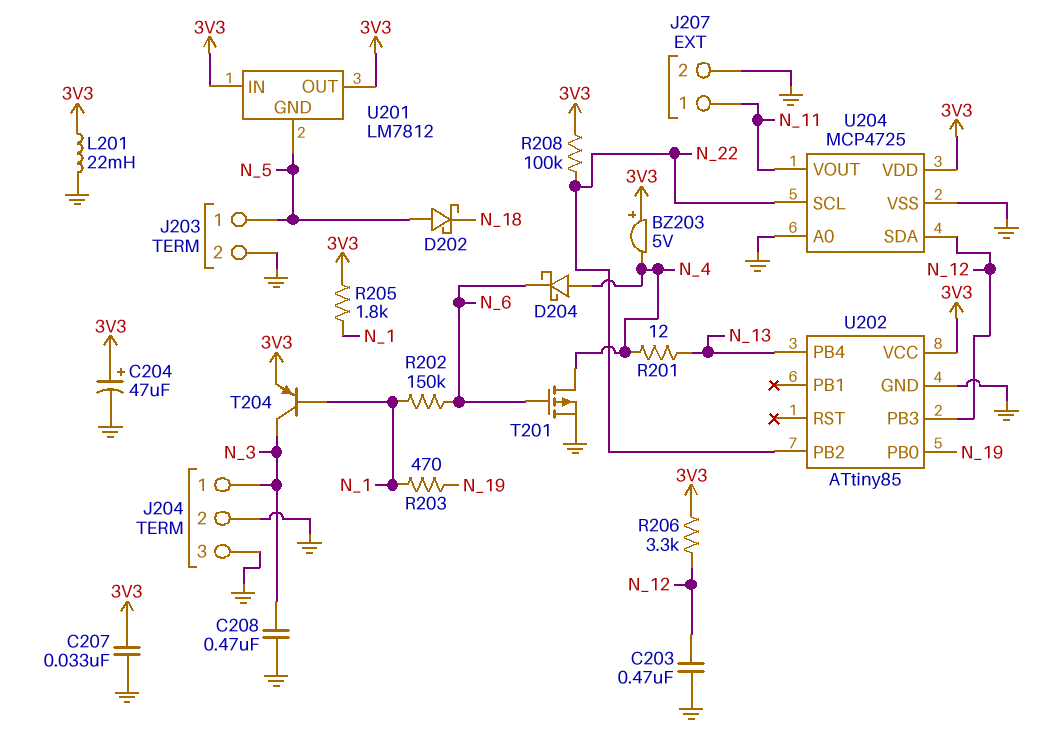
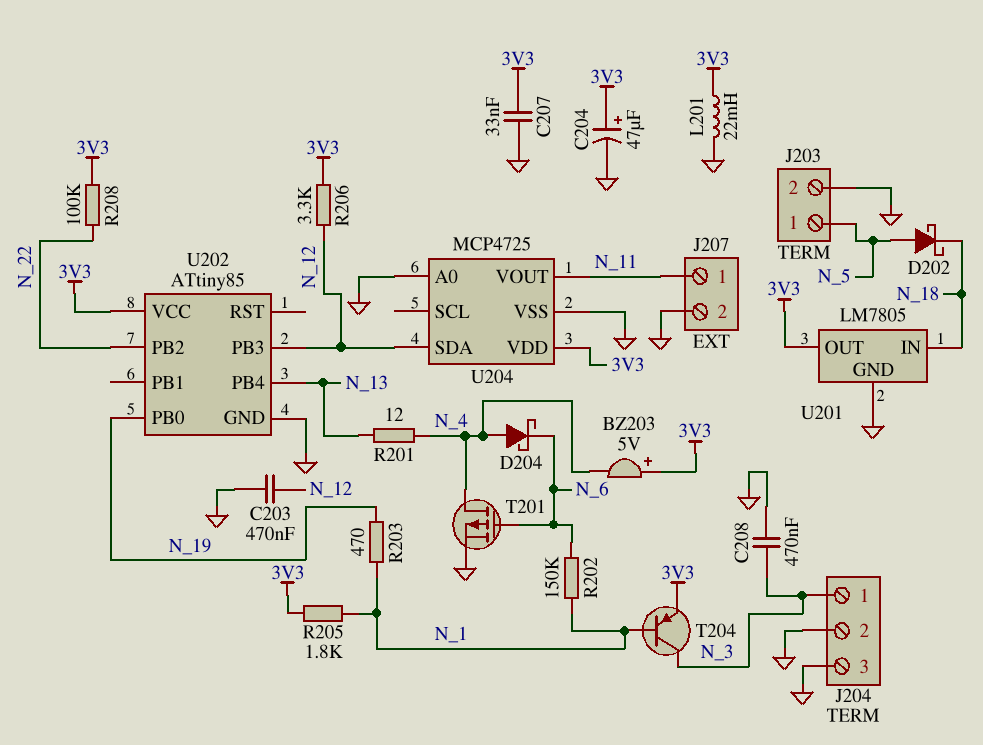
U201: LM7812 -> LM7805
U201 pin GND: N_5 -> GND
U201 pin IN: 3V3 -> N_18
U204 pin SCL: N_22 -> none

